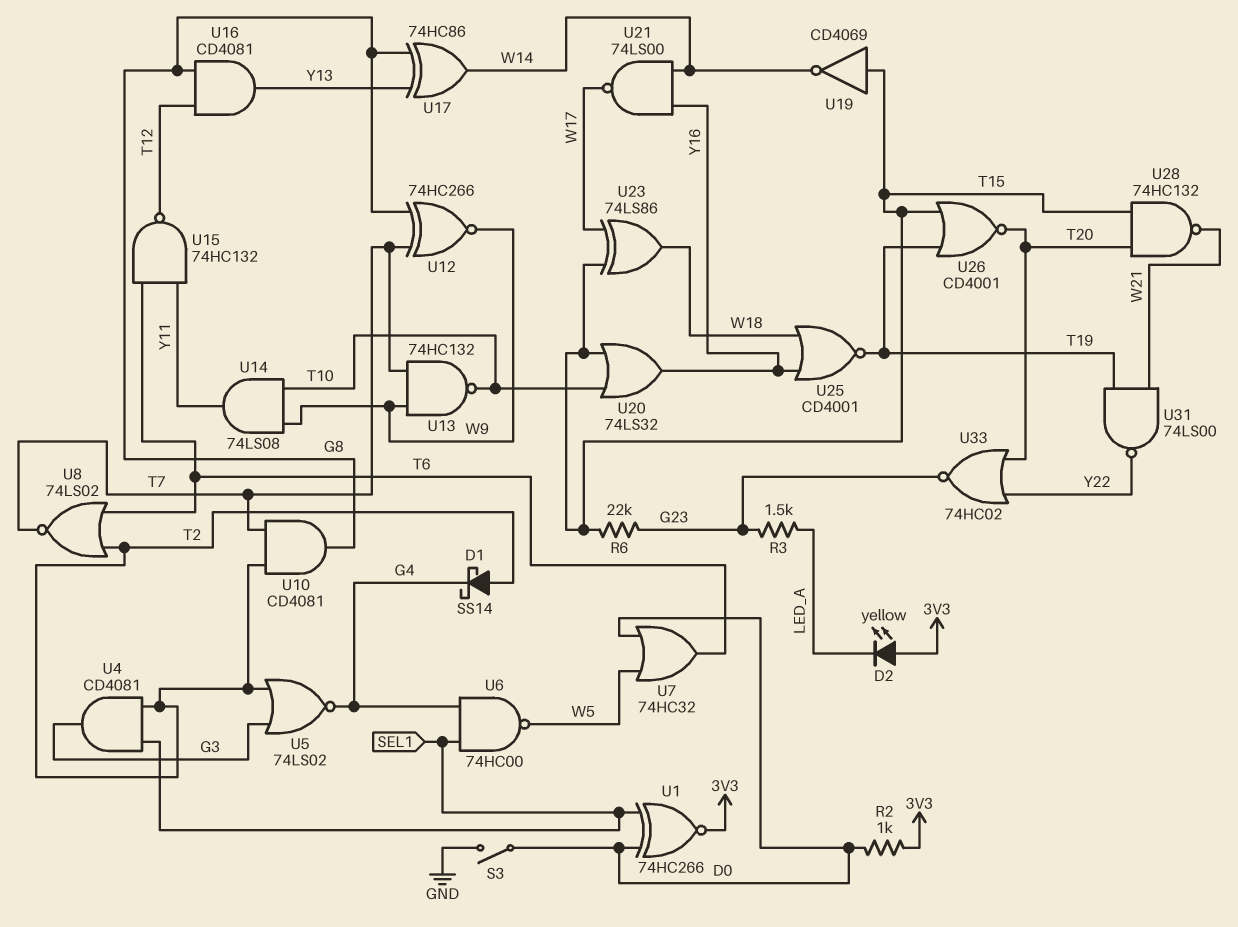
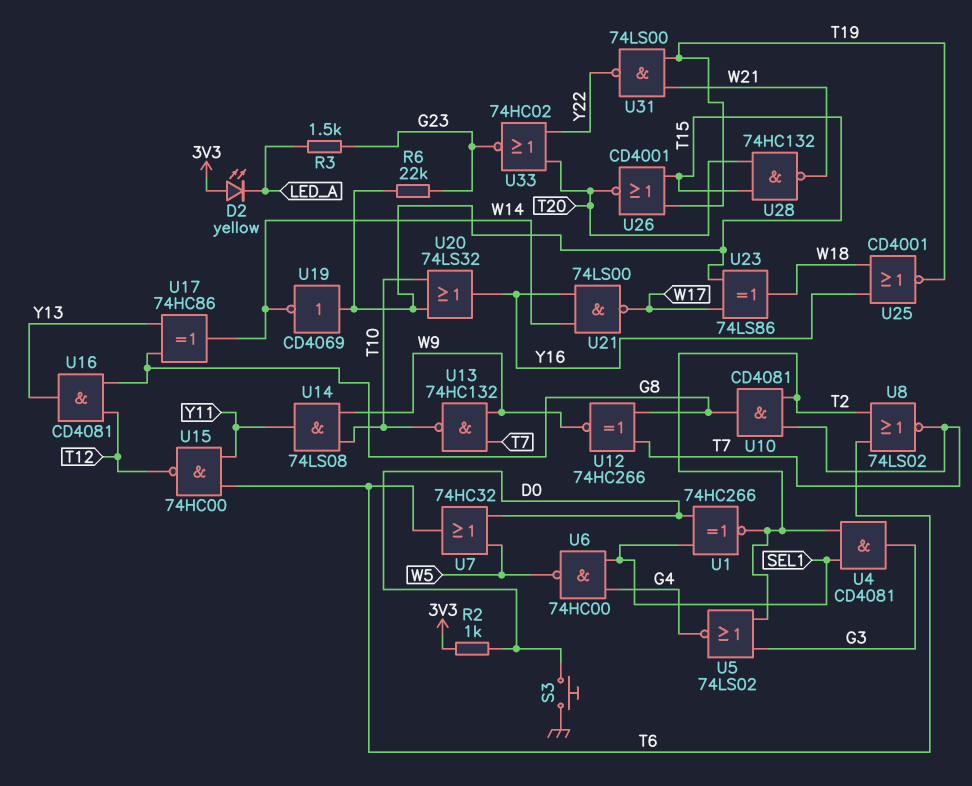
D1: schottky SS14 (A T2, K G4) -> none
S3: switch (D0, GND) -> button (D0, GND)
U1: XNOR 74HC266 (in D0, in SEL1, out 3V3) -> XNOR 74HC266 (in D0, in SEL1, out T2)
U15: NAND 74HC132 (in T6, in Y11, out T12) -> NAND 74HC00 (in T6, in Y11, out T12)

